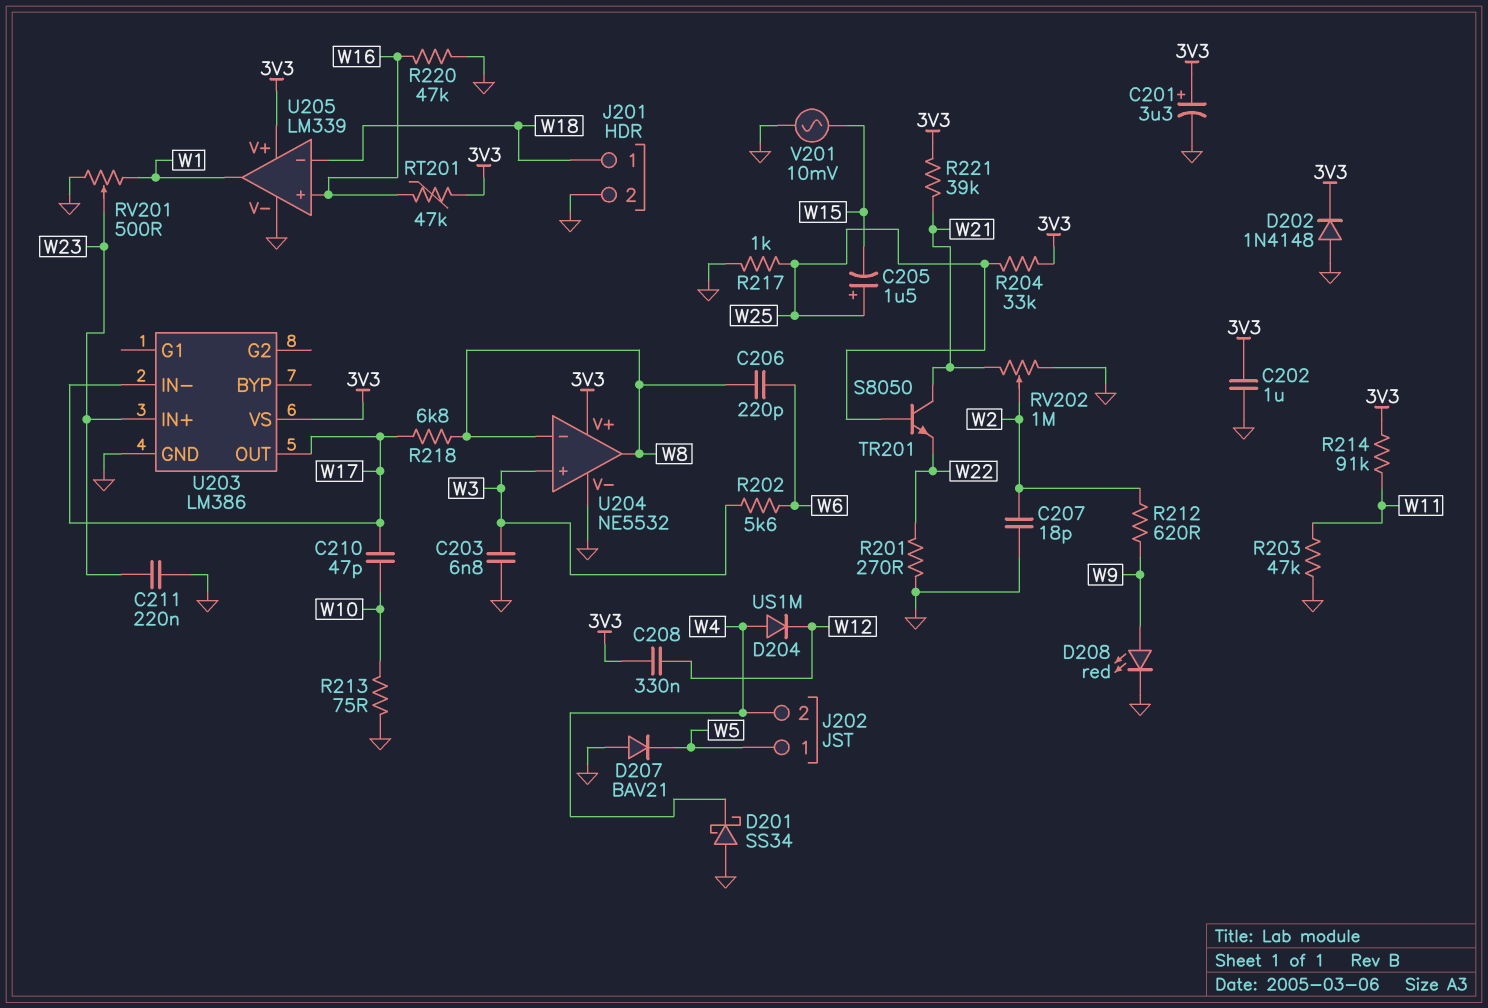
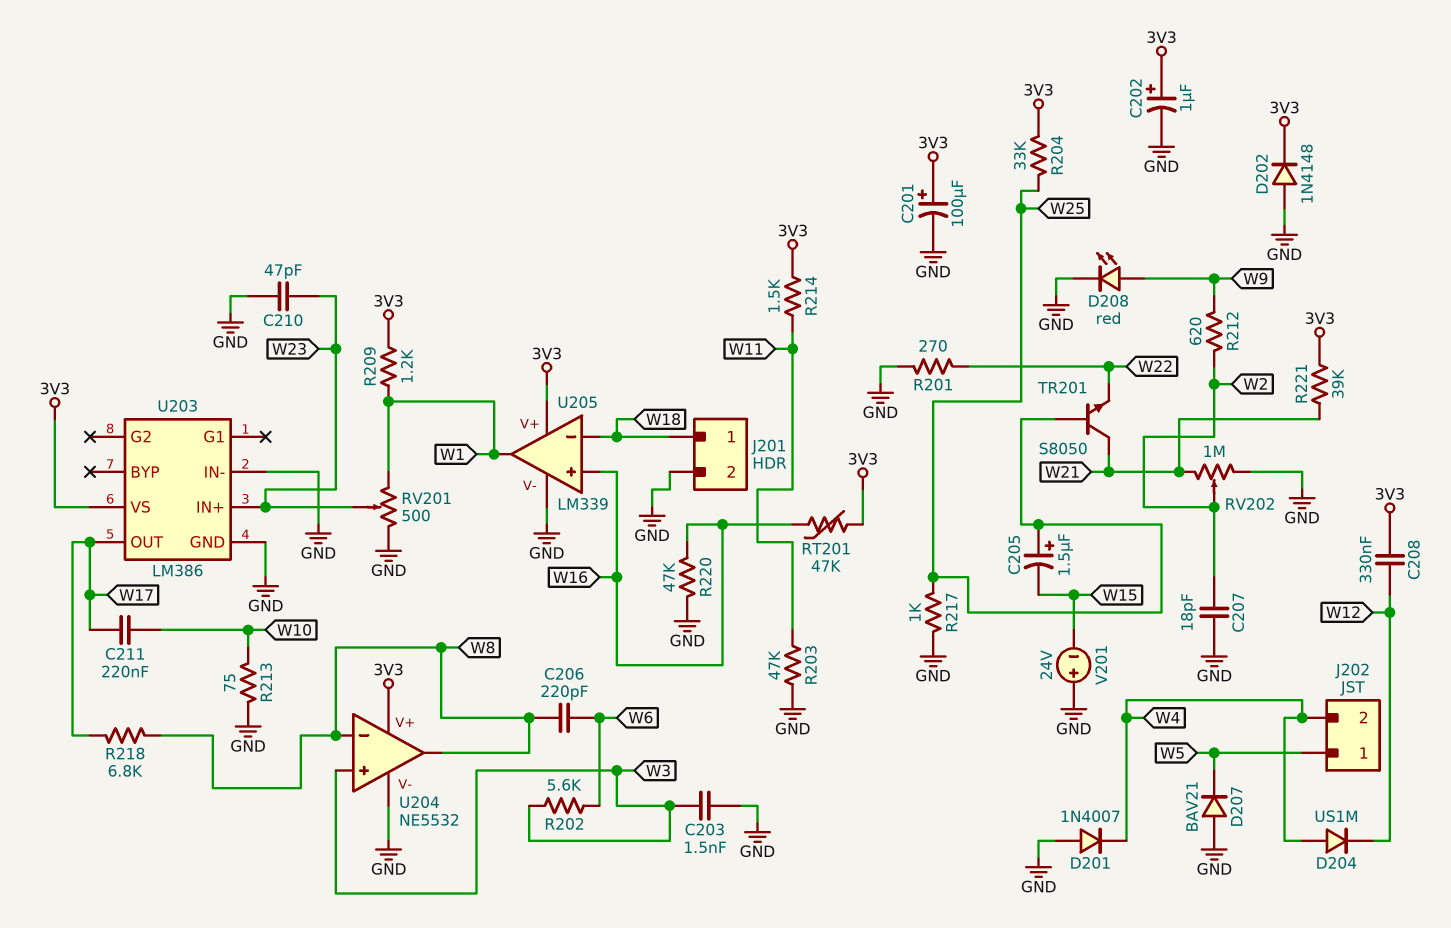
C201: 3.3uF (plus 3V3, minus GND) -> 100uF (plus 3V3, minus GND)
C202: 1uF (3V3, GND) -> 1uF (plus 3V3, minus GND)
C203: 6.8nF (GND, W3) -> 1.5nF (GND, W3)
C210: 47pF (W10, W17) -> 47pF (GND, W23)
C211: 220nF (GND, W23) -> 220nF (W10, W17)
D201: schottky SS34 (A GND, K W4) -> diode 1N4007 (A GND, K W4)
R209: none -> 1.2k (3V3, W1)
R214: 91k (3V3, W11) -> 1.5k (3V3, W11)
U203 pin IN-: W17 -> GND
V201: AC 10mV (GND, W15) -> 24V (plus GND, minus W15)

